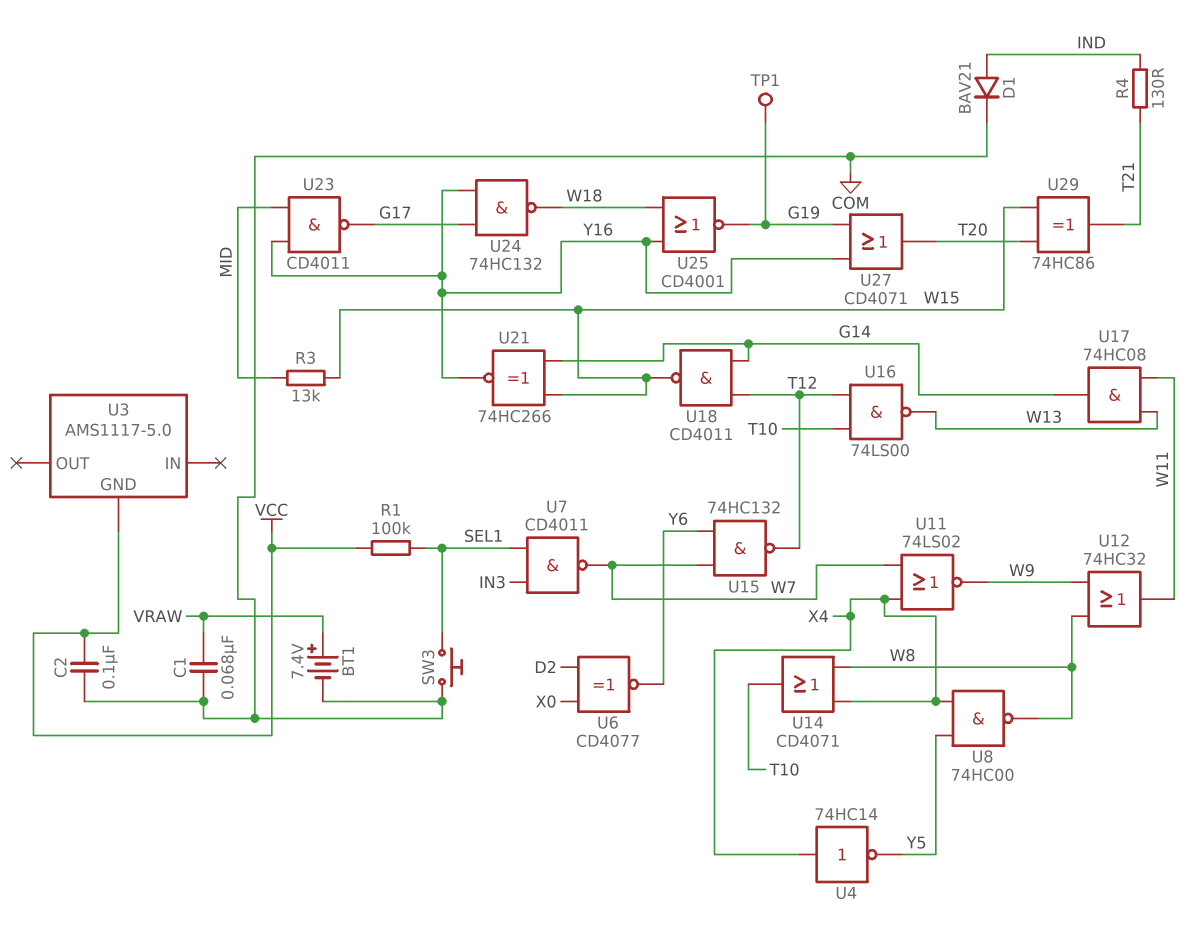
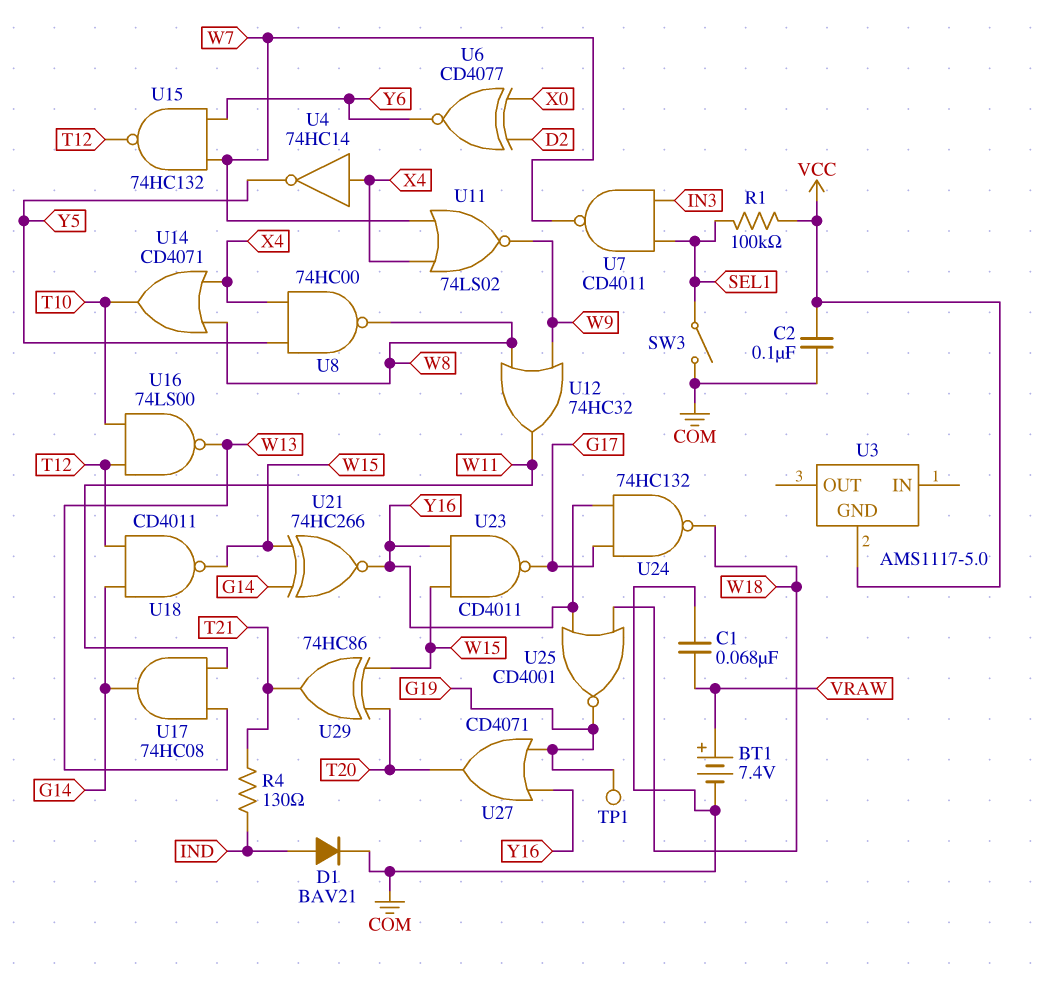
R3: 13k (MID, W15) -> none
SW3: button (COM, SEL1) -> switch (COM, SEL1)
U23: NAND CD4011 (in MID, in Y16, out G17) -> NAND CD4011 (in W15, in Y16, out G17)

